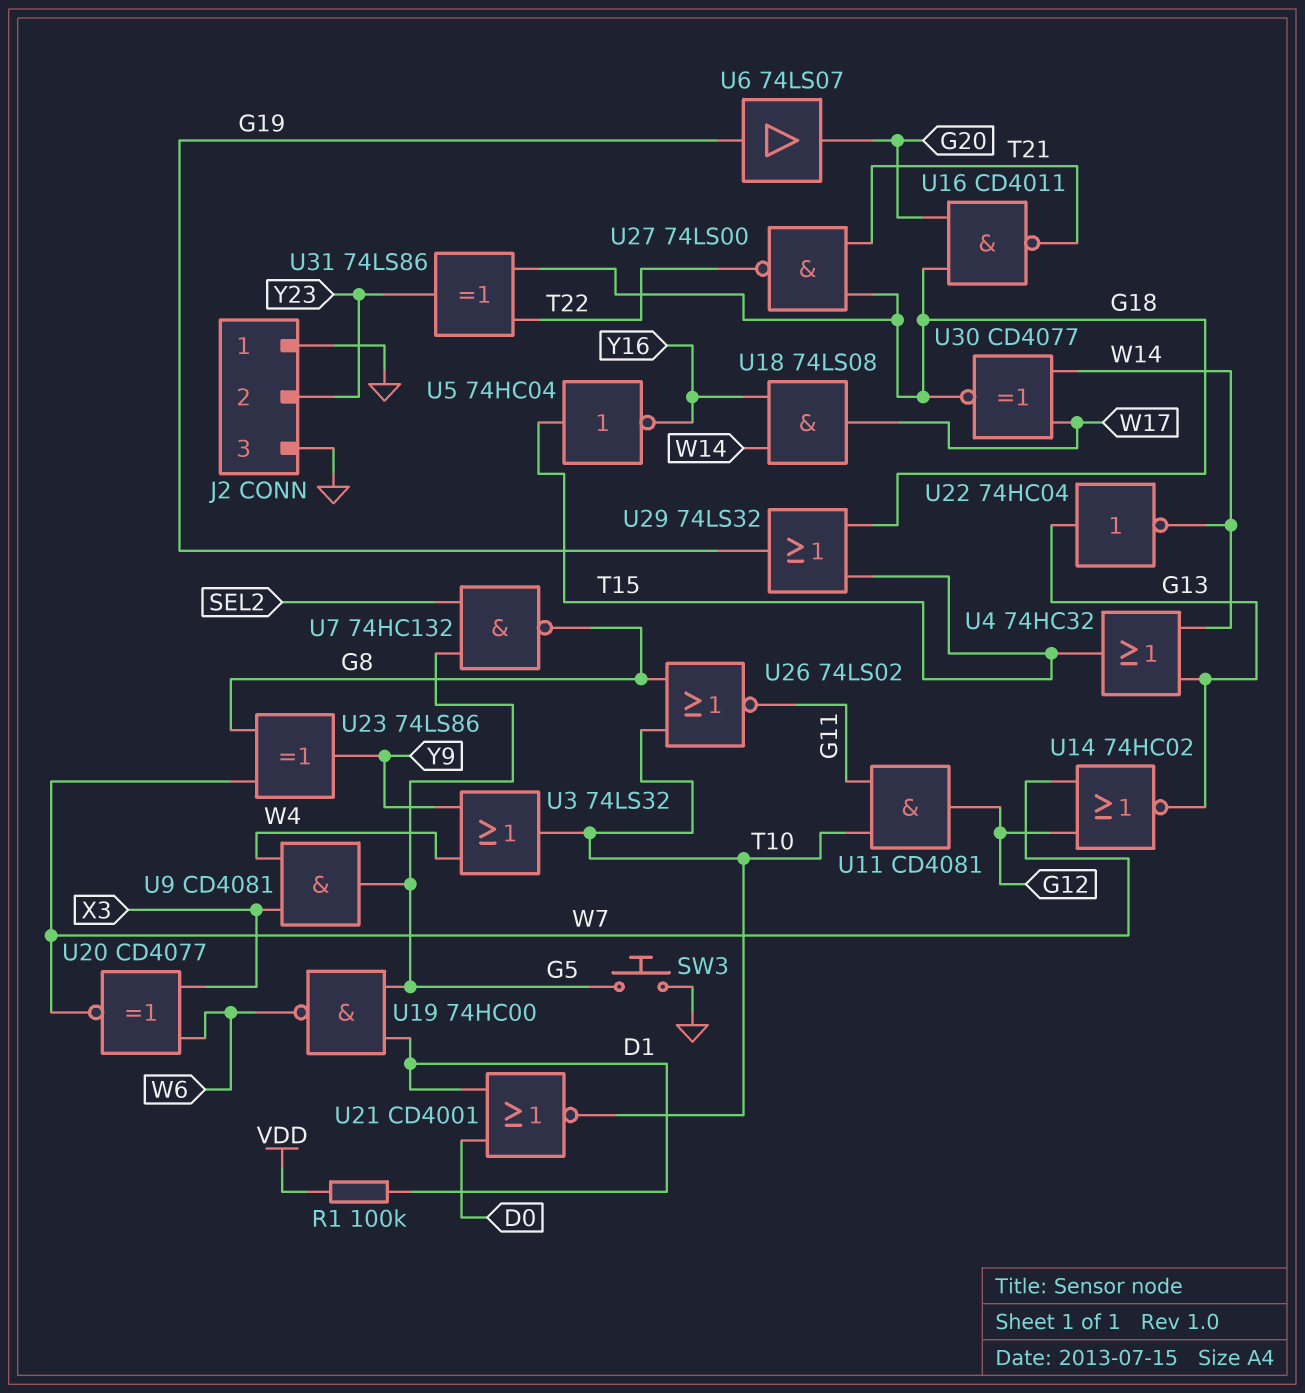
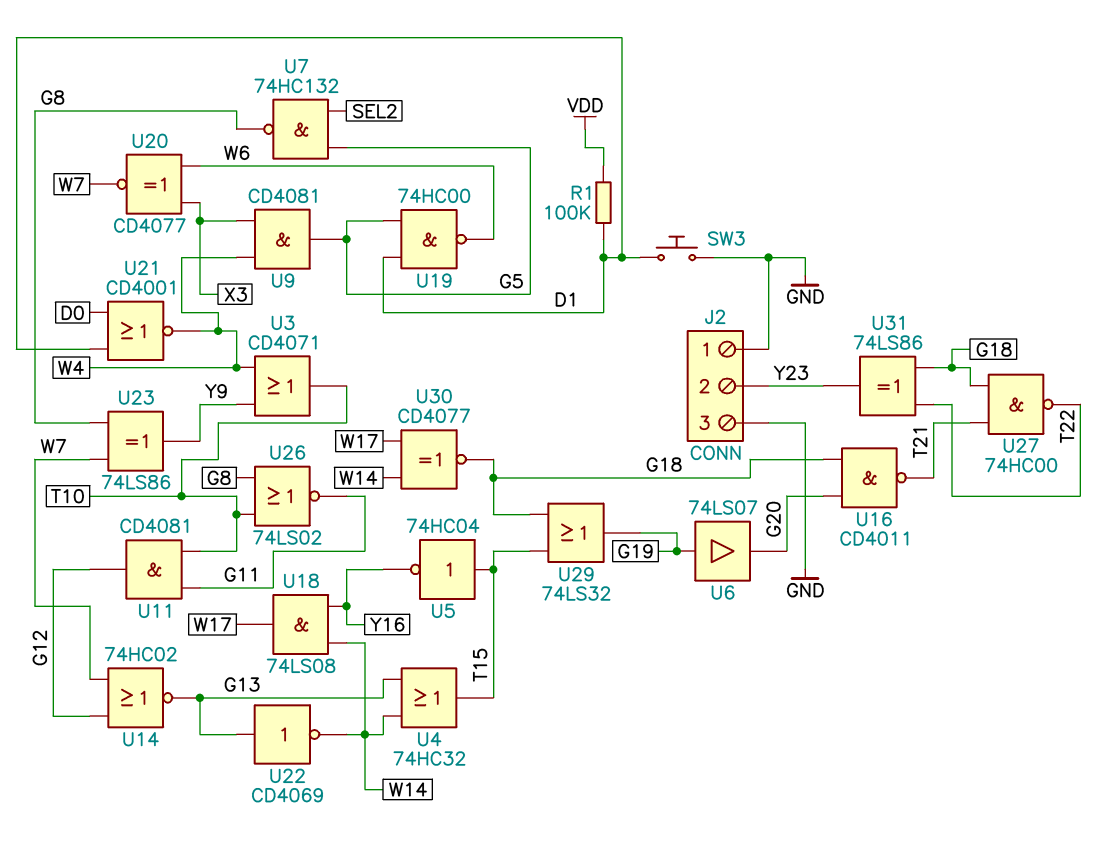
SW3: button (G5, GND) -> button (D1, GND)
U3: OR 74LS32 (in W4, in Y9, out T10) -> OR CD4071 (in W4, in Y9, out T10)
U21: NOR CD4001 (in D0, in D1, out T10) -> NOR CD4001 (in D0, in D1, out W4)
U22: NOT 74HC04 (in G13, out W14) -> NOT CD4069 (in G13, out W14)
U27: NAND 74LS00 (in G18, in T21, out T22) -> NAND 74HC00 (in G18, in T21, out T22)

